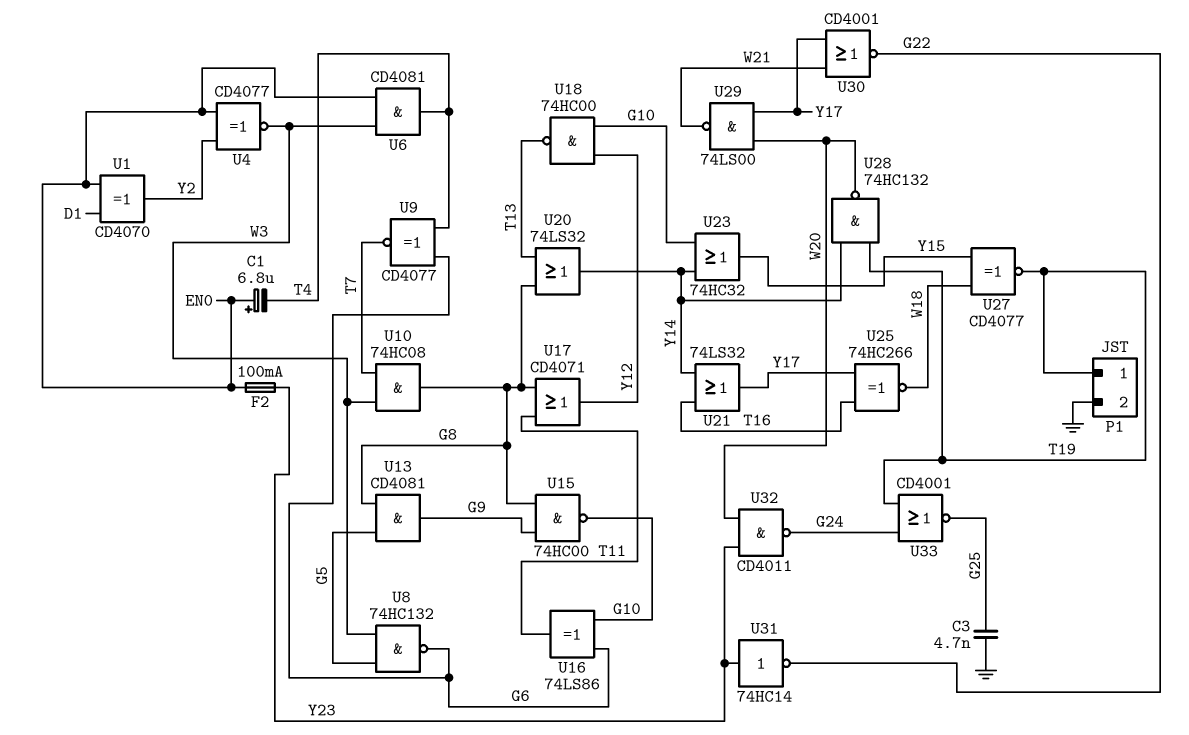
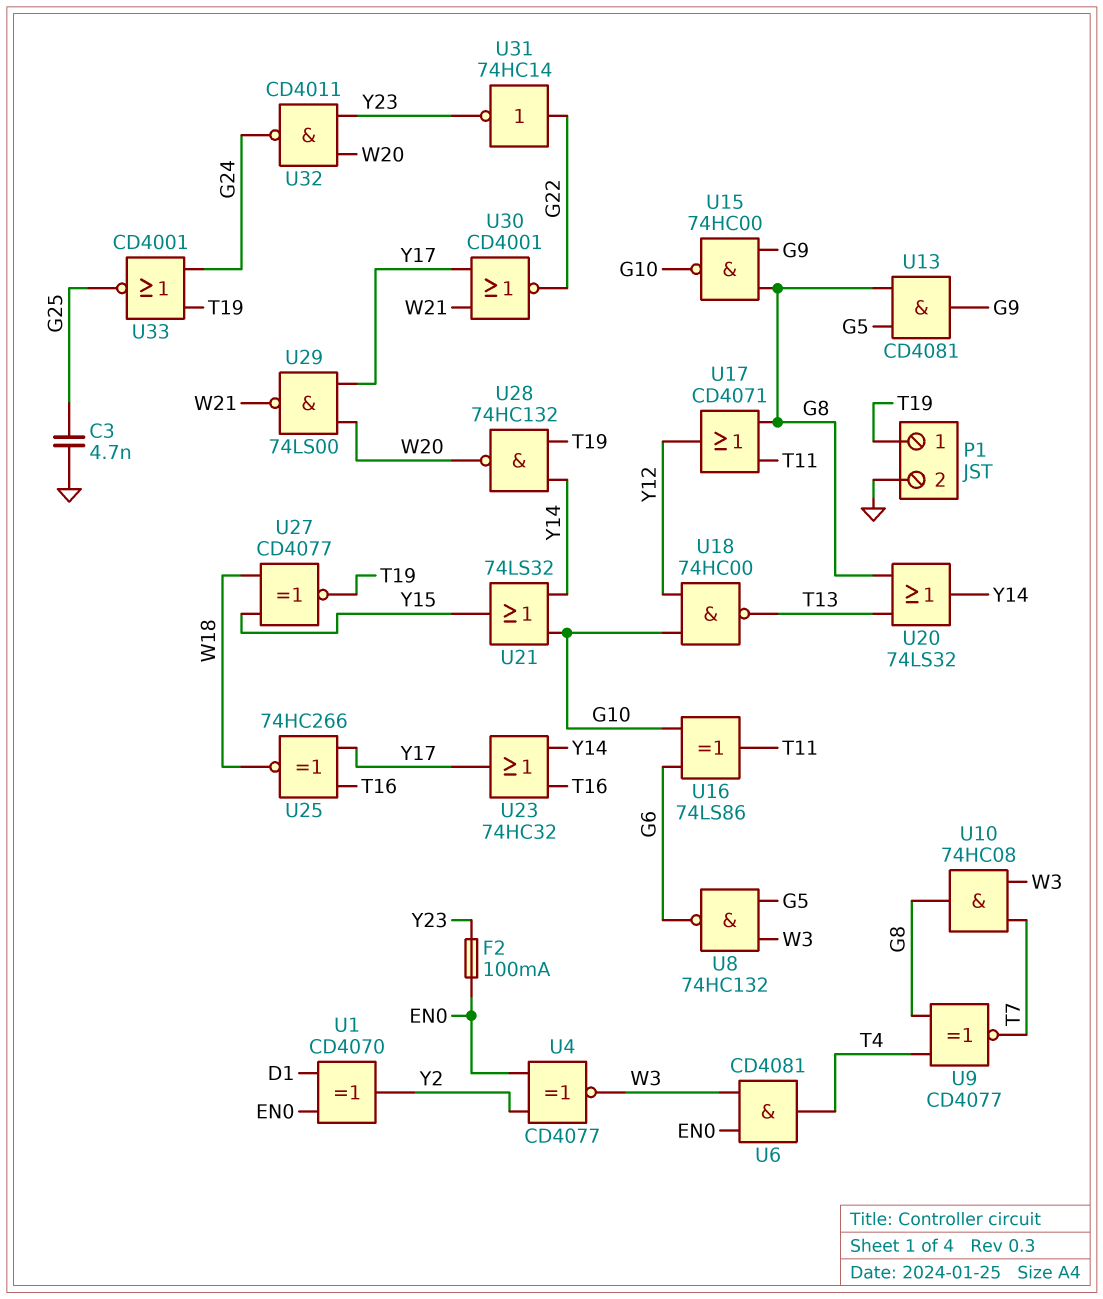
C1: 6.8uF (plus EN0, minus T4) -> none
U9: XNOR CD4077 (in G6, in T4, out T7) -> XNOR CD4077 (in G8, in T4, out T7)
U21: OR 74LS32 (in T16, in Y14, out Y17) -> OR 74LS32 (in G10, in Y14, out Y15)
U23: OR 74HC32 (in G10, in Y14, out Y15) -> OR 74HC32 (in T16, in Y14, out Y17)
U31: NOT 74HC14 (in Y23, out G22) -> NOT 74HC14 (in G22, out Y23)

